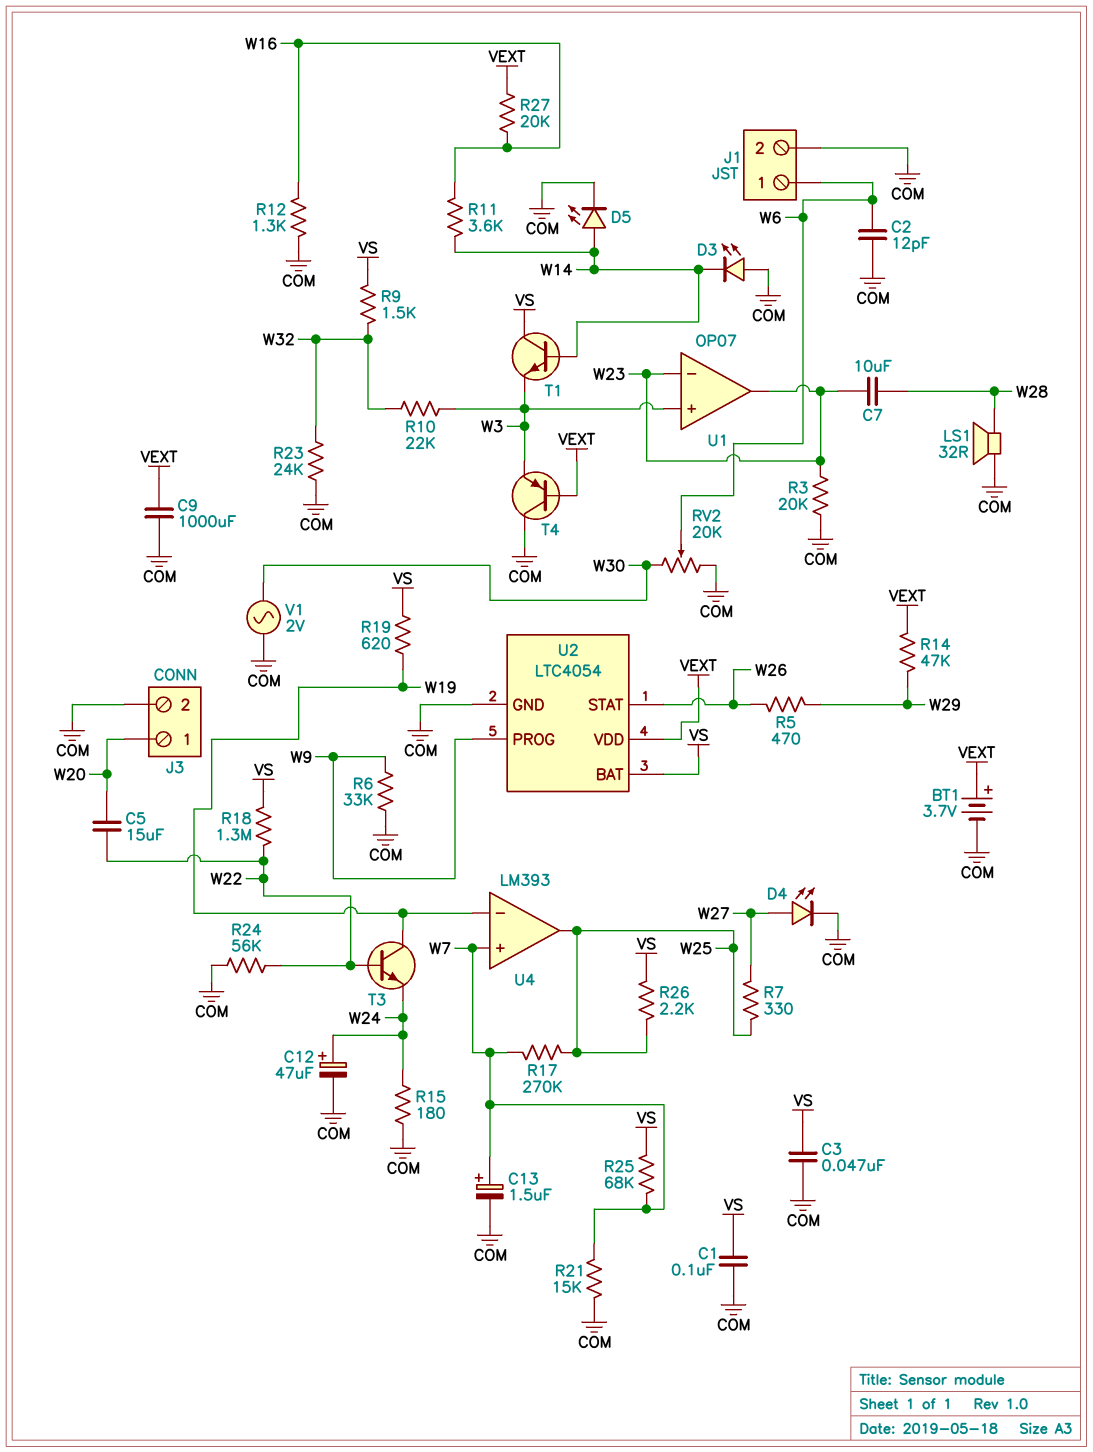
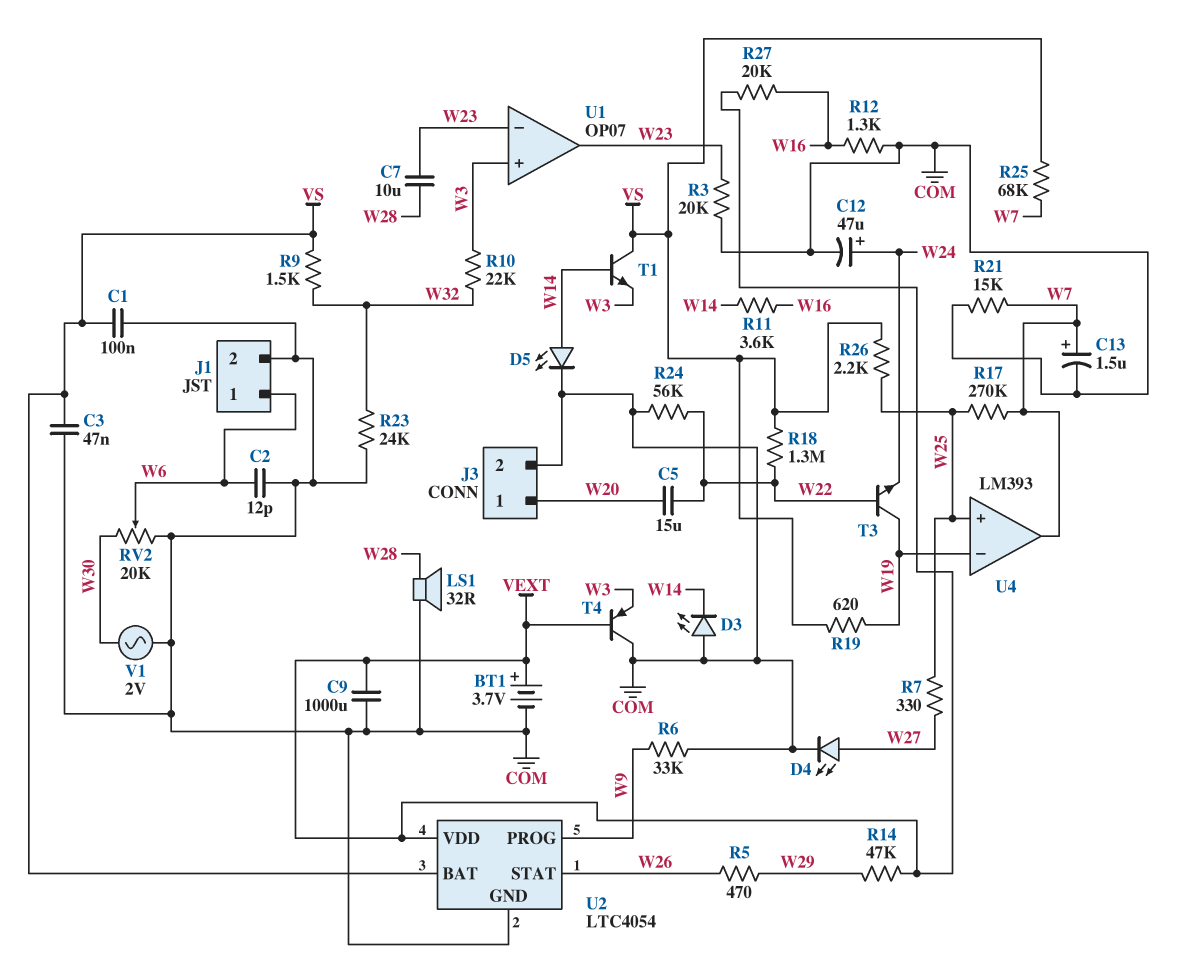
R15: 180 (COM, W24) -> none
U4 pin in+: W7 -> W25
U4 pin out: W25 -> W7

